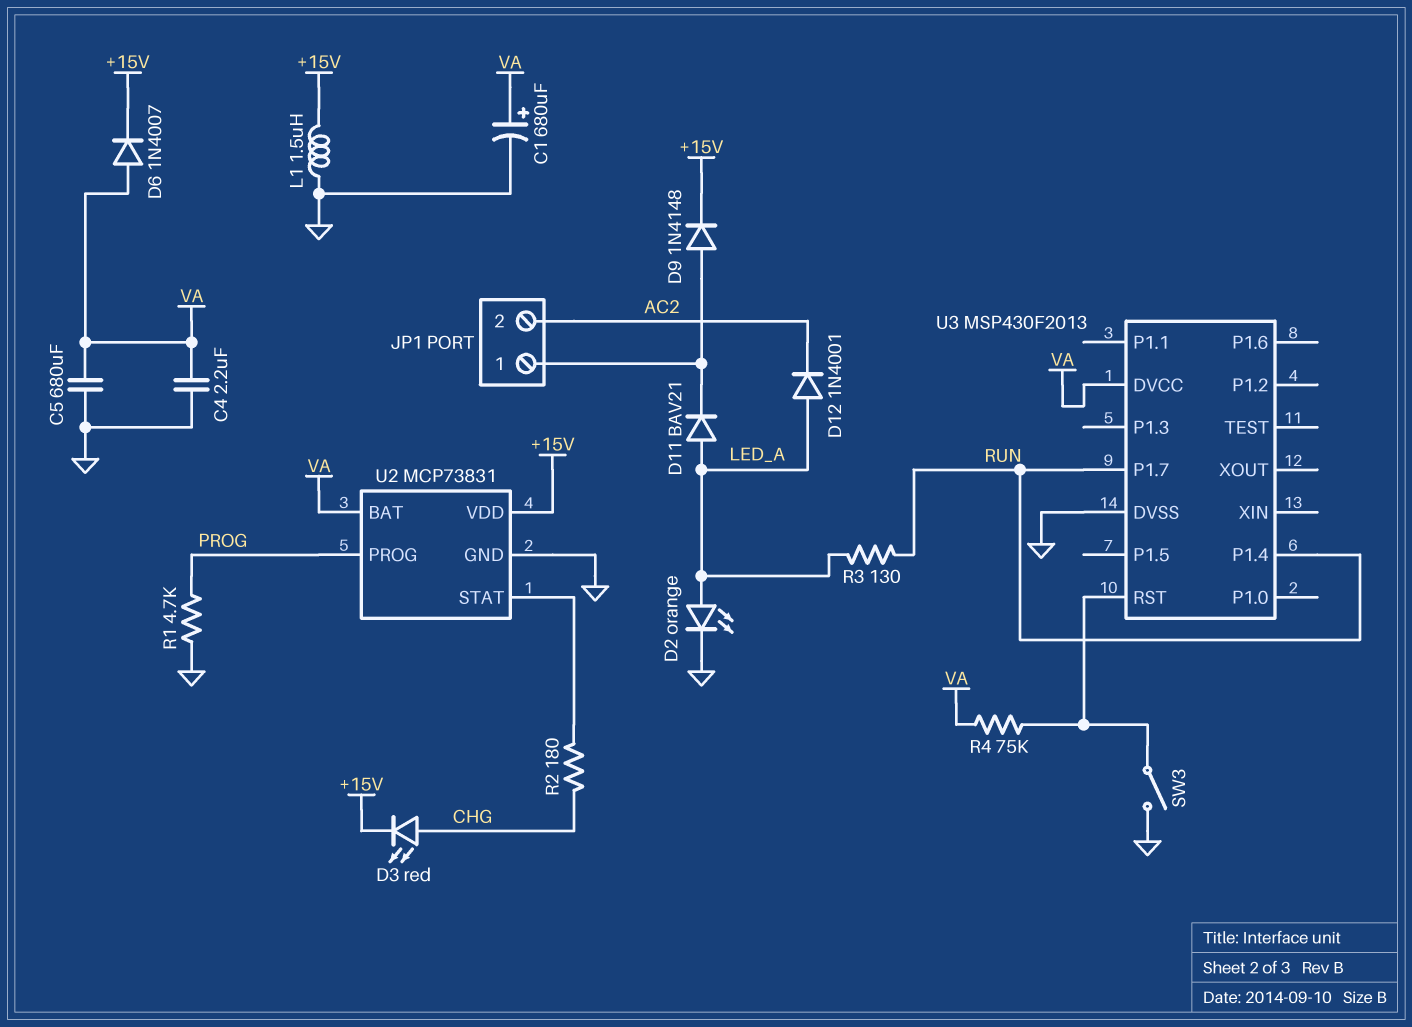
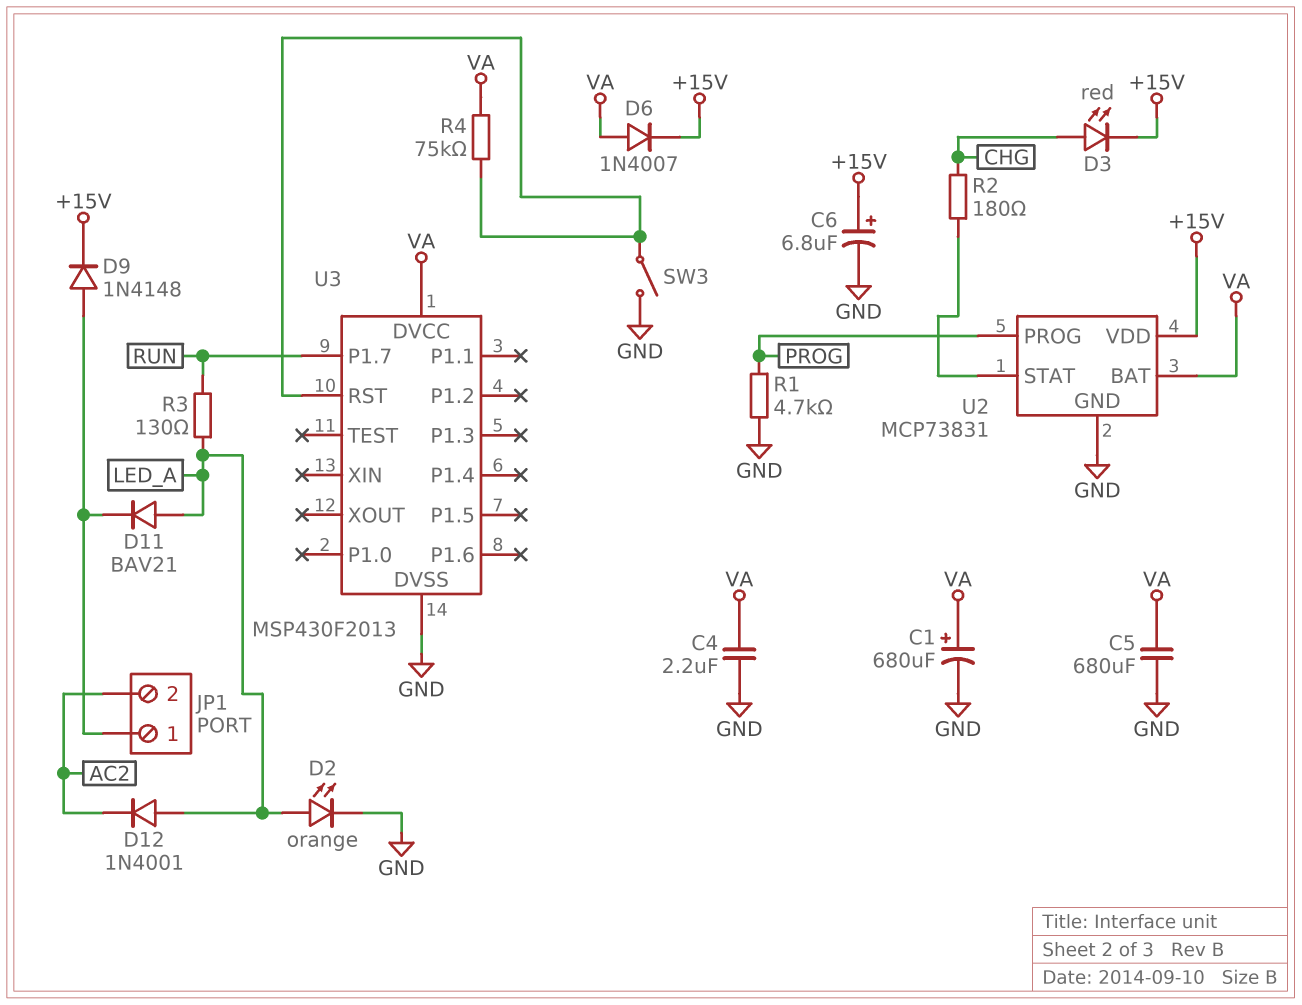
C6: none -> 6.8uF (plus +15V, minus GND)
L1: 1.5uH (+15V, GND) -> none
U3 pin P1.4: RUN -> none

